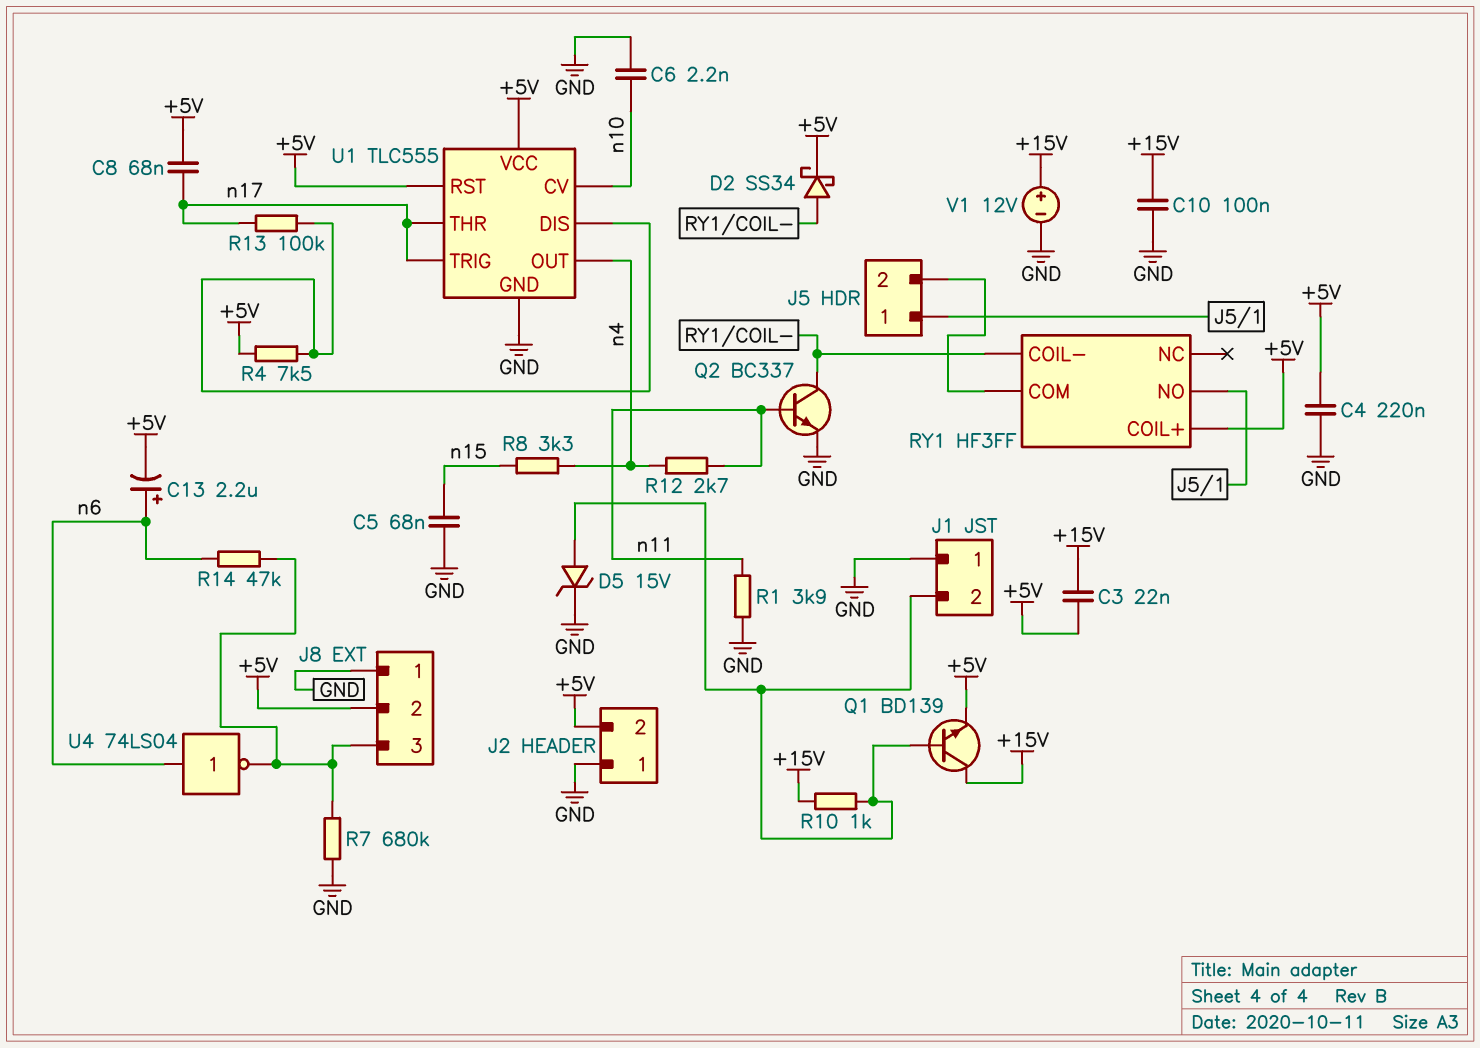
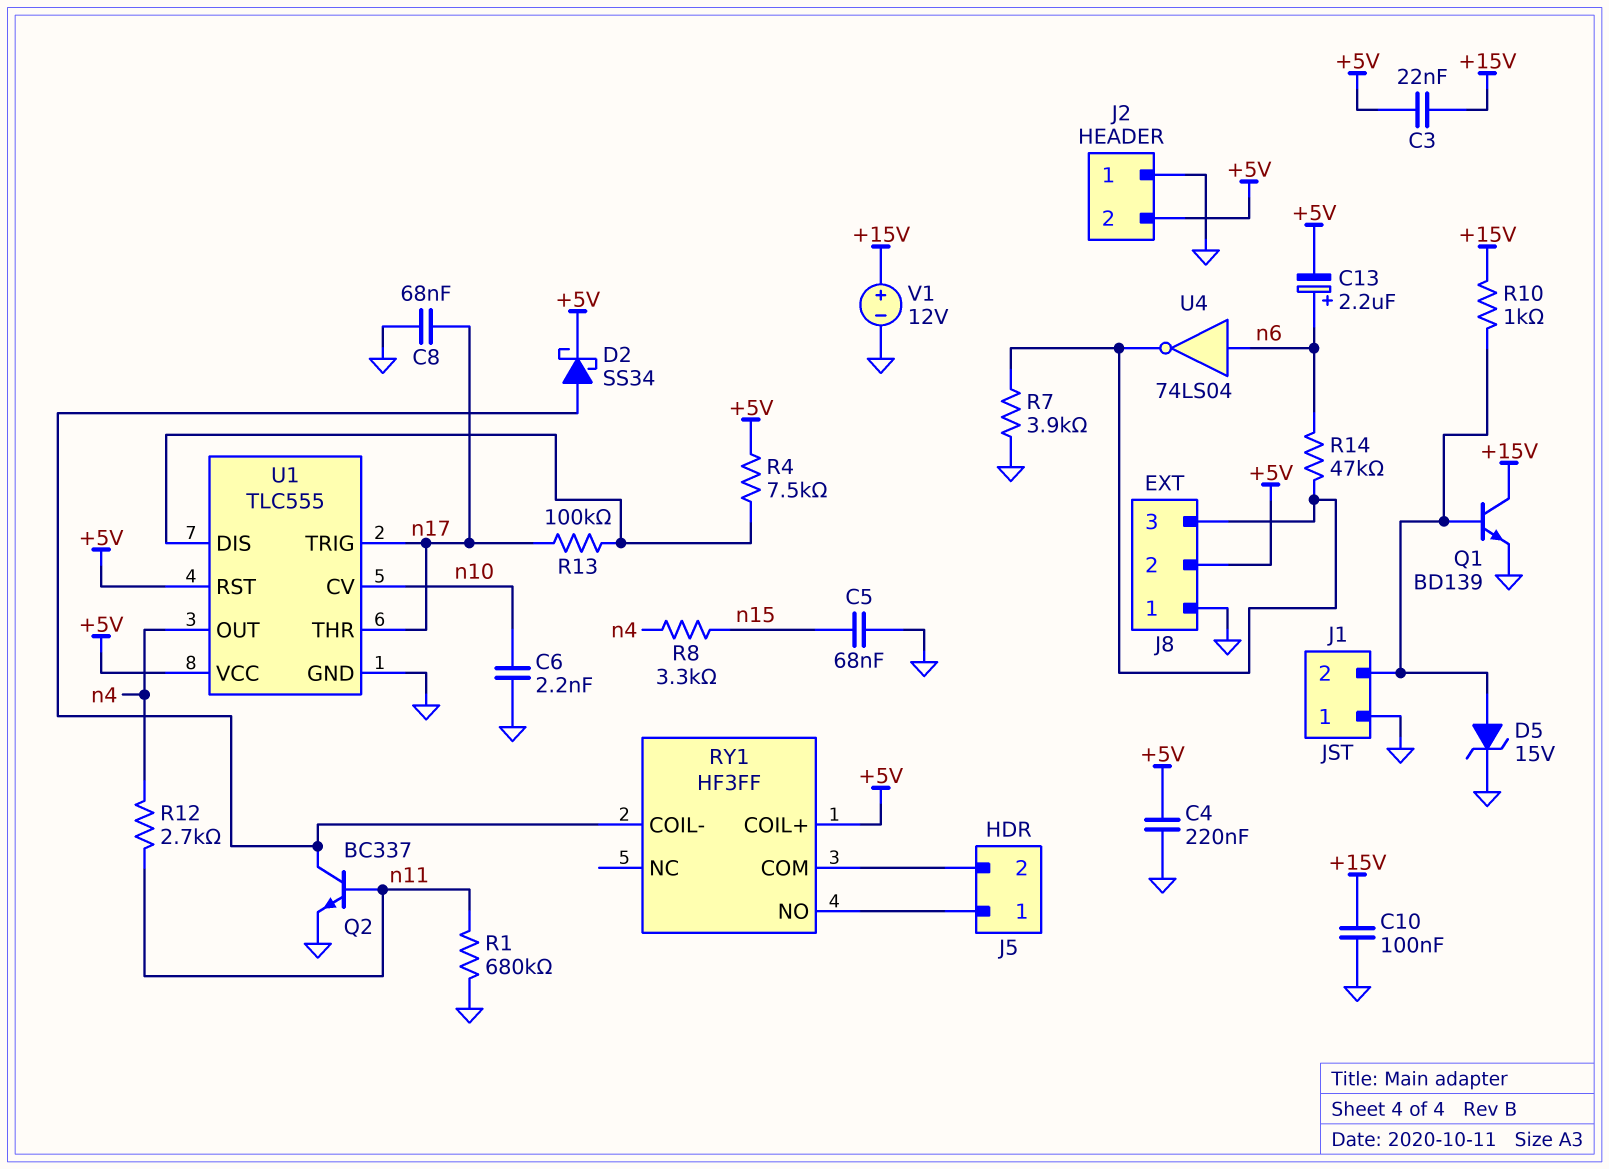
C8: 68nF (+5V, n17) -> 68nF (GND, n17)
Q1: NPN BD139 (B J1/2, C +15V, E +5V) -> NPN BD139 (B J1/2, C +15V, E GND)
R1: 3.9k (GND, n11) -> 680k (GND, n11)
R7: 680k (GND, J8/3) -> 3.9k (GND, J8/3)

